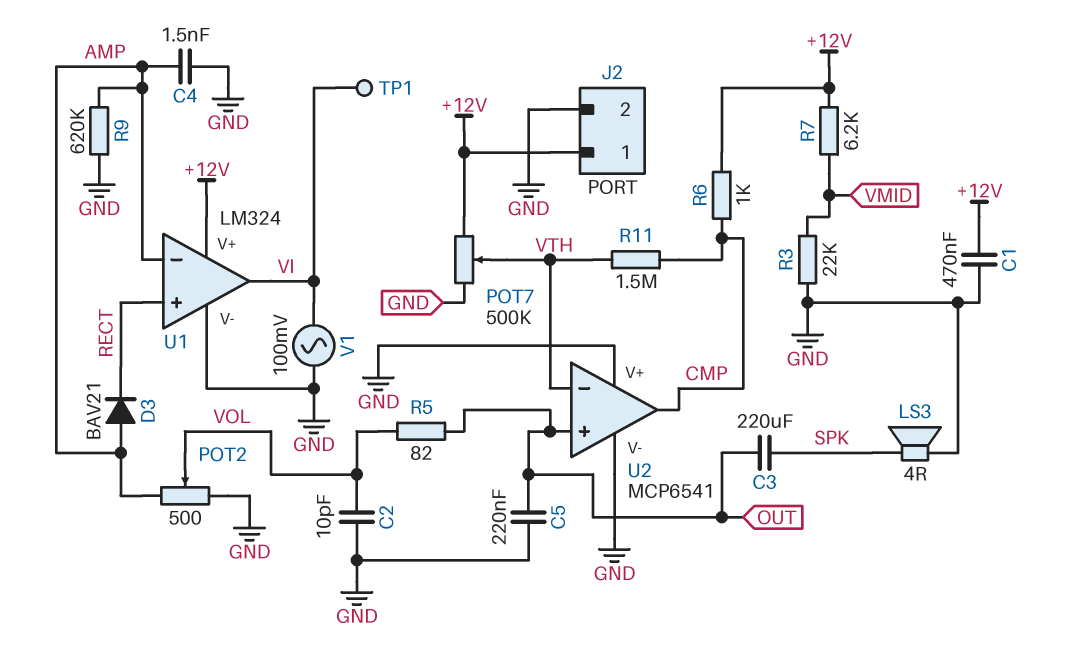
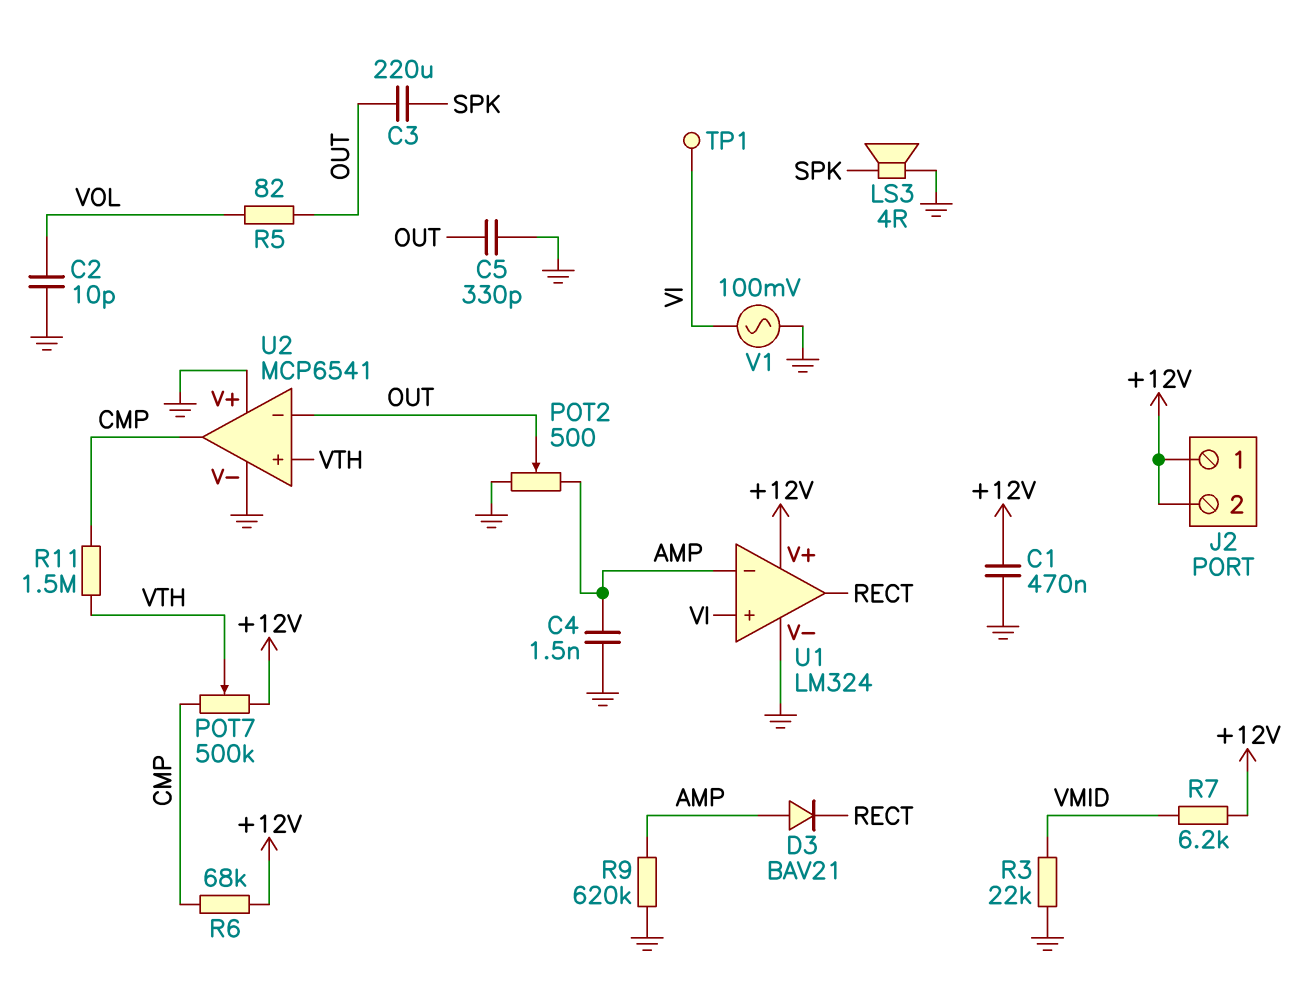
C5: 220nF (GND, OUT) -> 330pF (GND, OUT)
J2 pin 2: GND -> +12V
POT2: 500 (AMP, GND, wiper VOL) -> 500 (AMP, GND, wiper OUT)
POT7: 500k (+12V, GND, wiper VTH) -> 500k (+12V, CMP, wiper VTH)
R6: 1k (+12V, CMP) -> 68k (+12V, CMP)
U1 pin in+: RECT -> VI
U1 pin out: VI -> RECT
U2 pin in+: OUT -> VTH
U2 pin in-: VTH -> OUT

